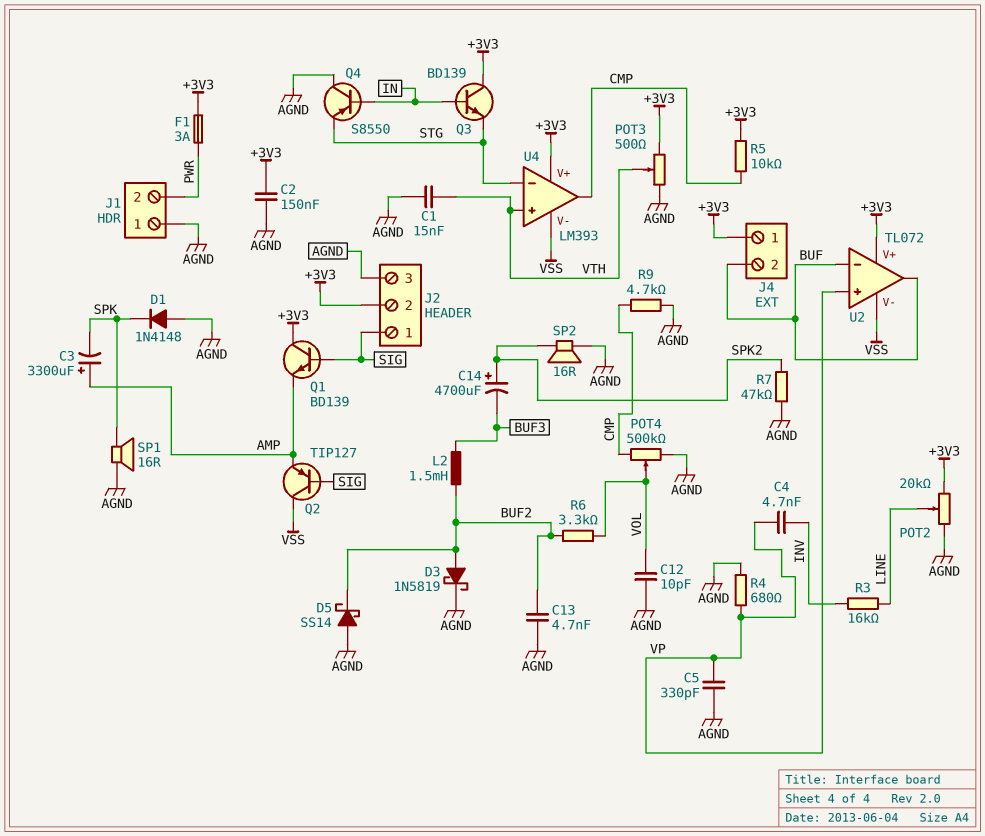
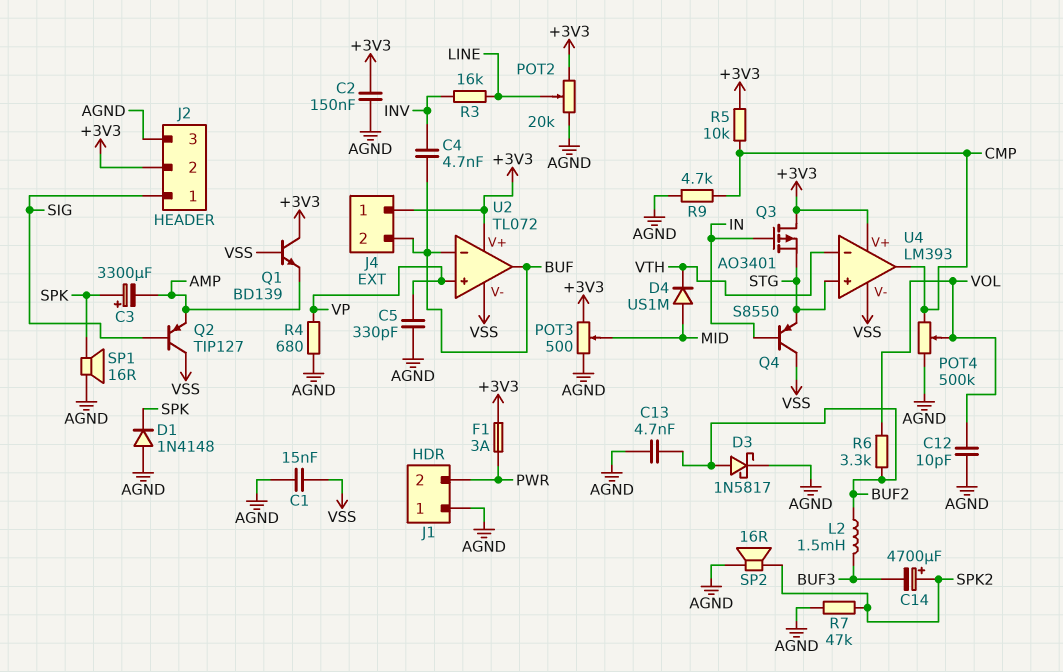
C1: 15nF (AGND, VTH) -> 15nF (AGND, VSS)
C3: 3300uF (plus AMP, minus SPK) -> 3300uF (plus SPK, minus AMP)
C4: 4.7nF (INV, VP) -> 4.7nF (BUF, INV)
D3: schottky 1N5819 (A BUF2, K AGND) -> schottky 1N5817 (A BUF2, K AGND)
D4: none -> diode US1M (A MID, K VTH)
D5: schottky SS14 (A AGND, K BUF2) -> none
POT3: 500 (+3V3, AGND, wiper VTH) -> 500 (+3V3, AGND, wiper MID)
Q1: NPN BD139 (B SIG, C +3V3, E AMP) -> NPN BD139 (B VSS, C +3V3, E AMP)
Q3: NPN BD139 (B IN, C +3V3, E STG) -> PMOS AO3401 (G IN, D +3V3, S STG)
Q4: PNP S8550 (B IN, C AGND, E STG) -> PNP S8550 (B IN, C VSS, E STG)
U4 pin in+: VTH -> STG
U4 pin in-: STG -> VTH

